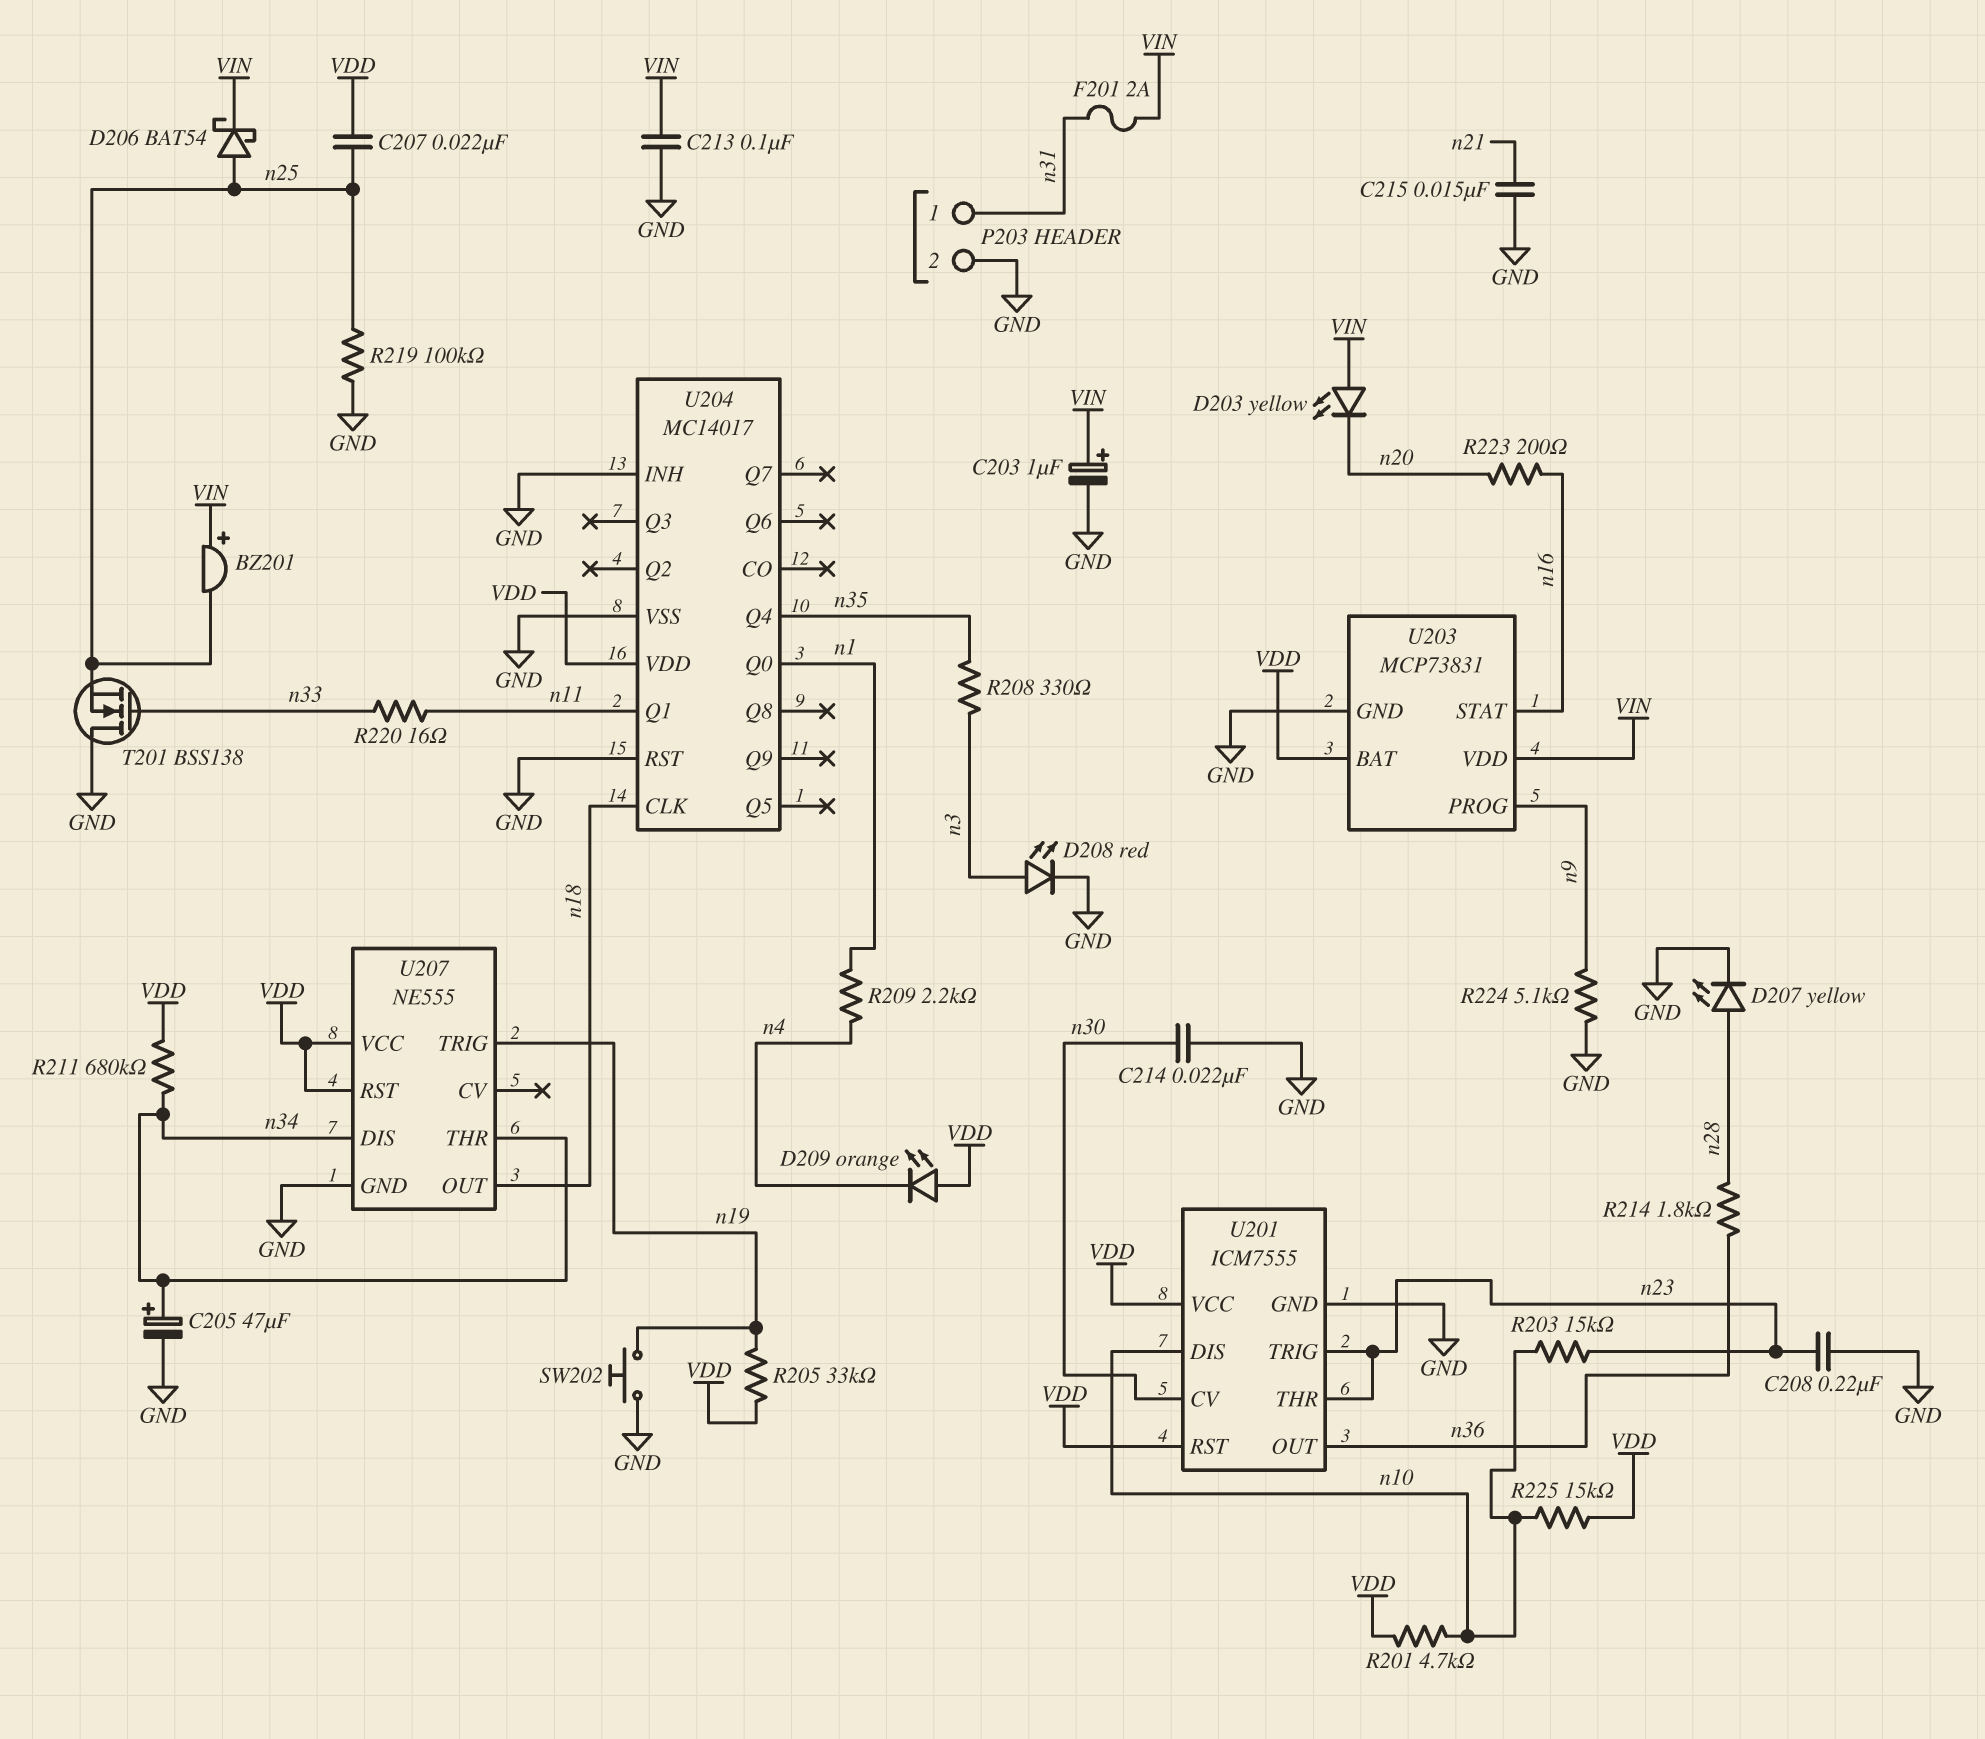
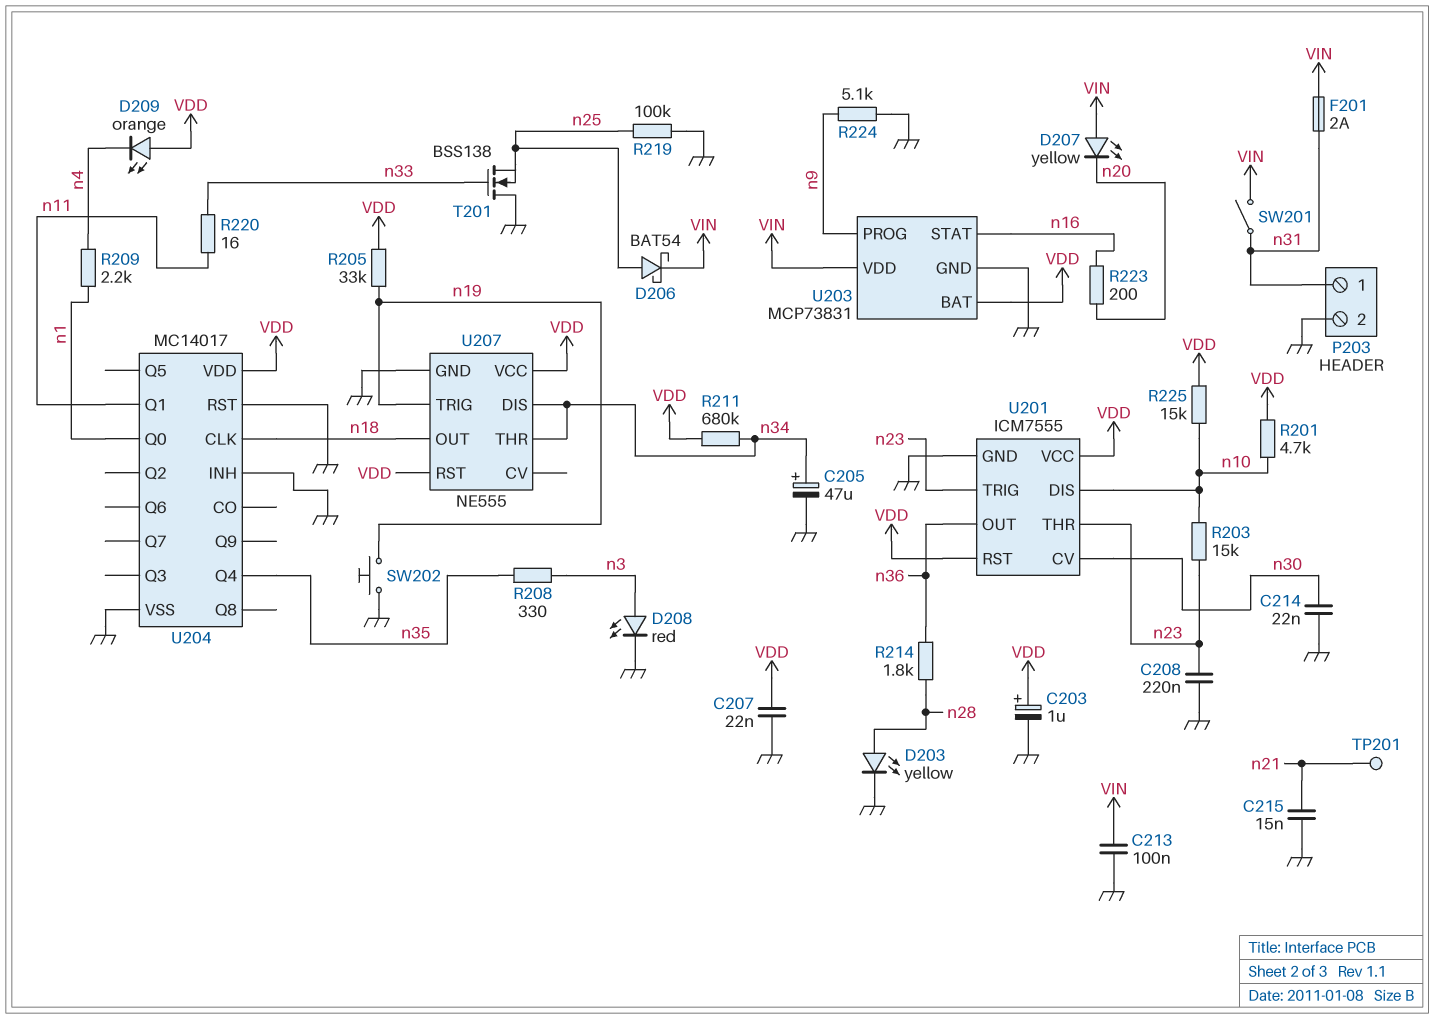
BZ201: buzzer (plus VIN, minus n25) -> none
C203: 1uF (plus VIN, minus GND) -> 1uF (plus VDD, minus GND)
C207: 22nF (VDD, n25) -> 22nF (GND, VDD)
D203: LED yellow (A VIN, K n20) -> LED yellow (A n28, K GND)
D207: LED yellow (A n28, K GND) -> LED yellow (A VIN, K n20)
SW201: none -> switch (VIN, n31)
TP201: none -> test point (n21)

